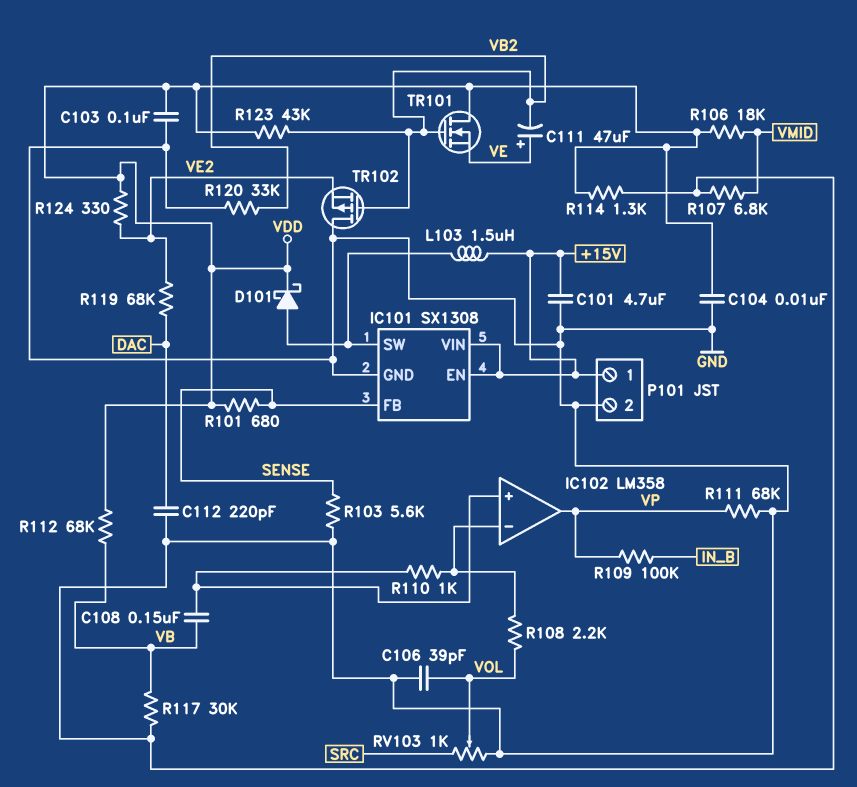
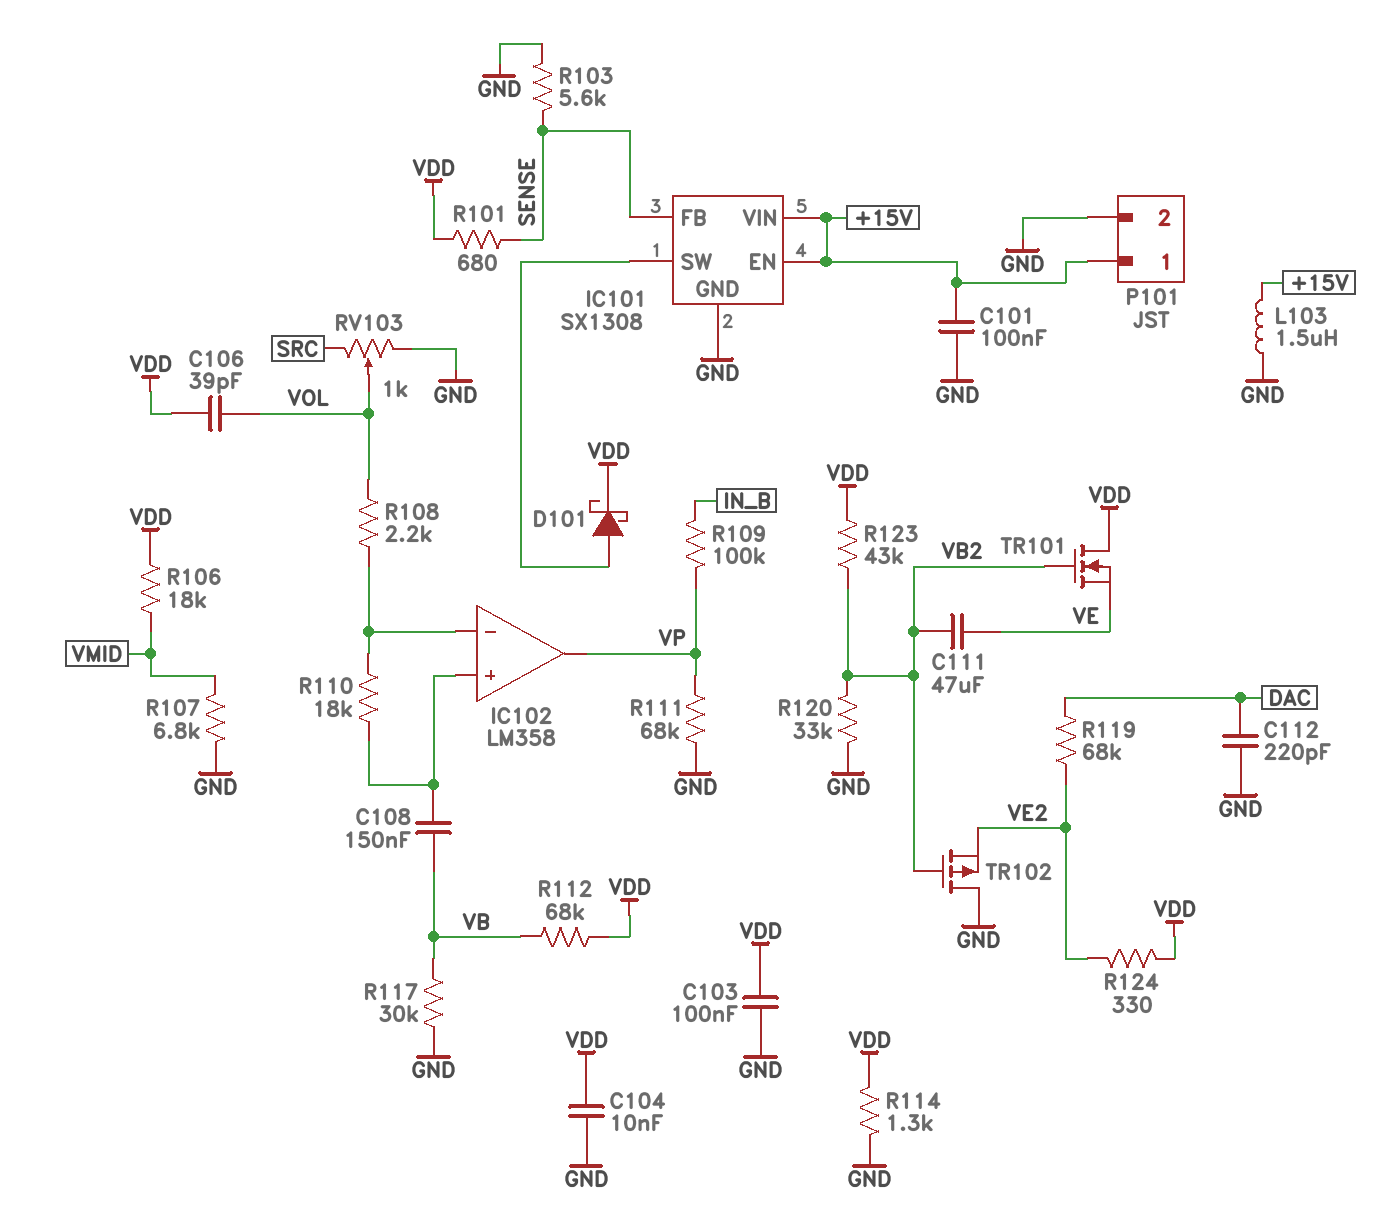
C101: 4.7uF (+15V, GND) -> 100nF (+15V, GND)
C106: 39pF (GND, VOL) -> 39pF (VDD, VOL)
C111: 47uF (plus VE, minus VB2) -> 47uF (VB2, VE)
L103: 1.5uH (+15V, IC101/SW) -> 1.5uH (+15V, GND)
R110: 1k (IC102/in+, IC102/in-) -> 18k (IC102/in+, IC102/in-)

